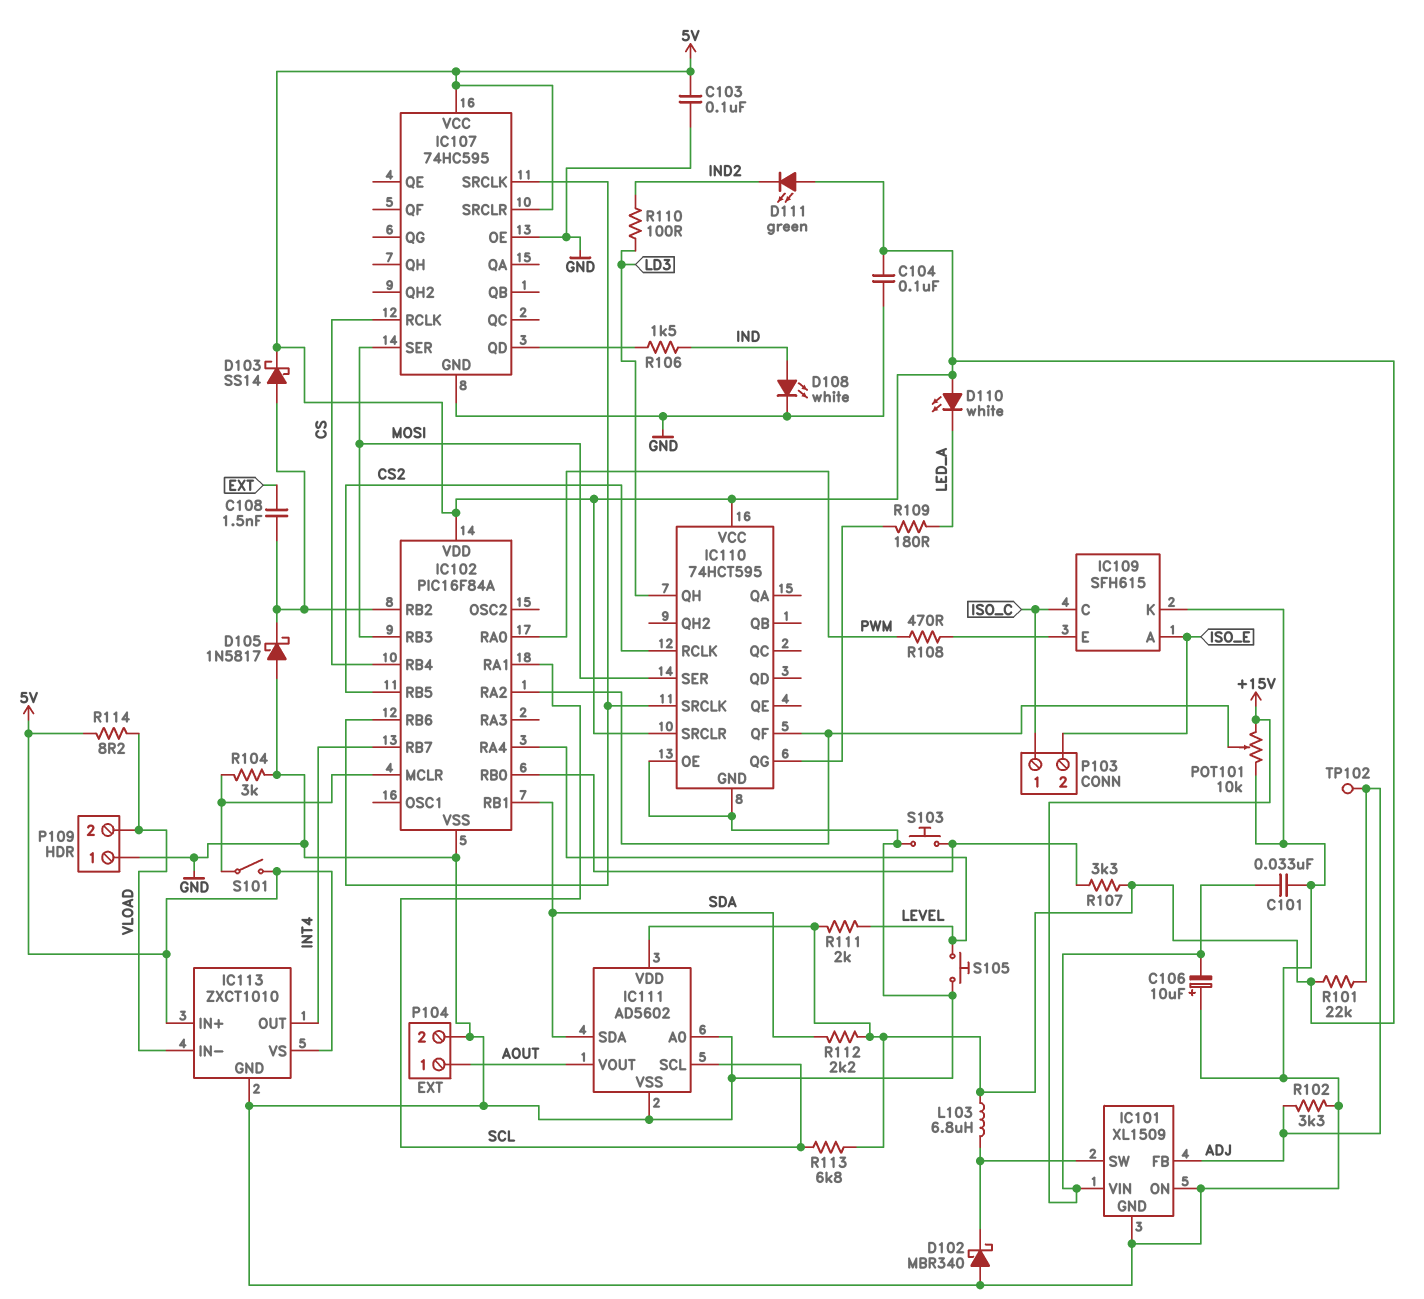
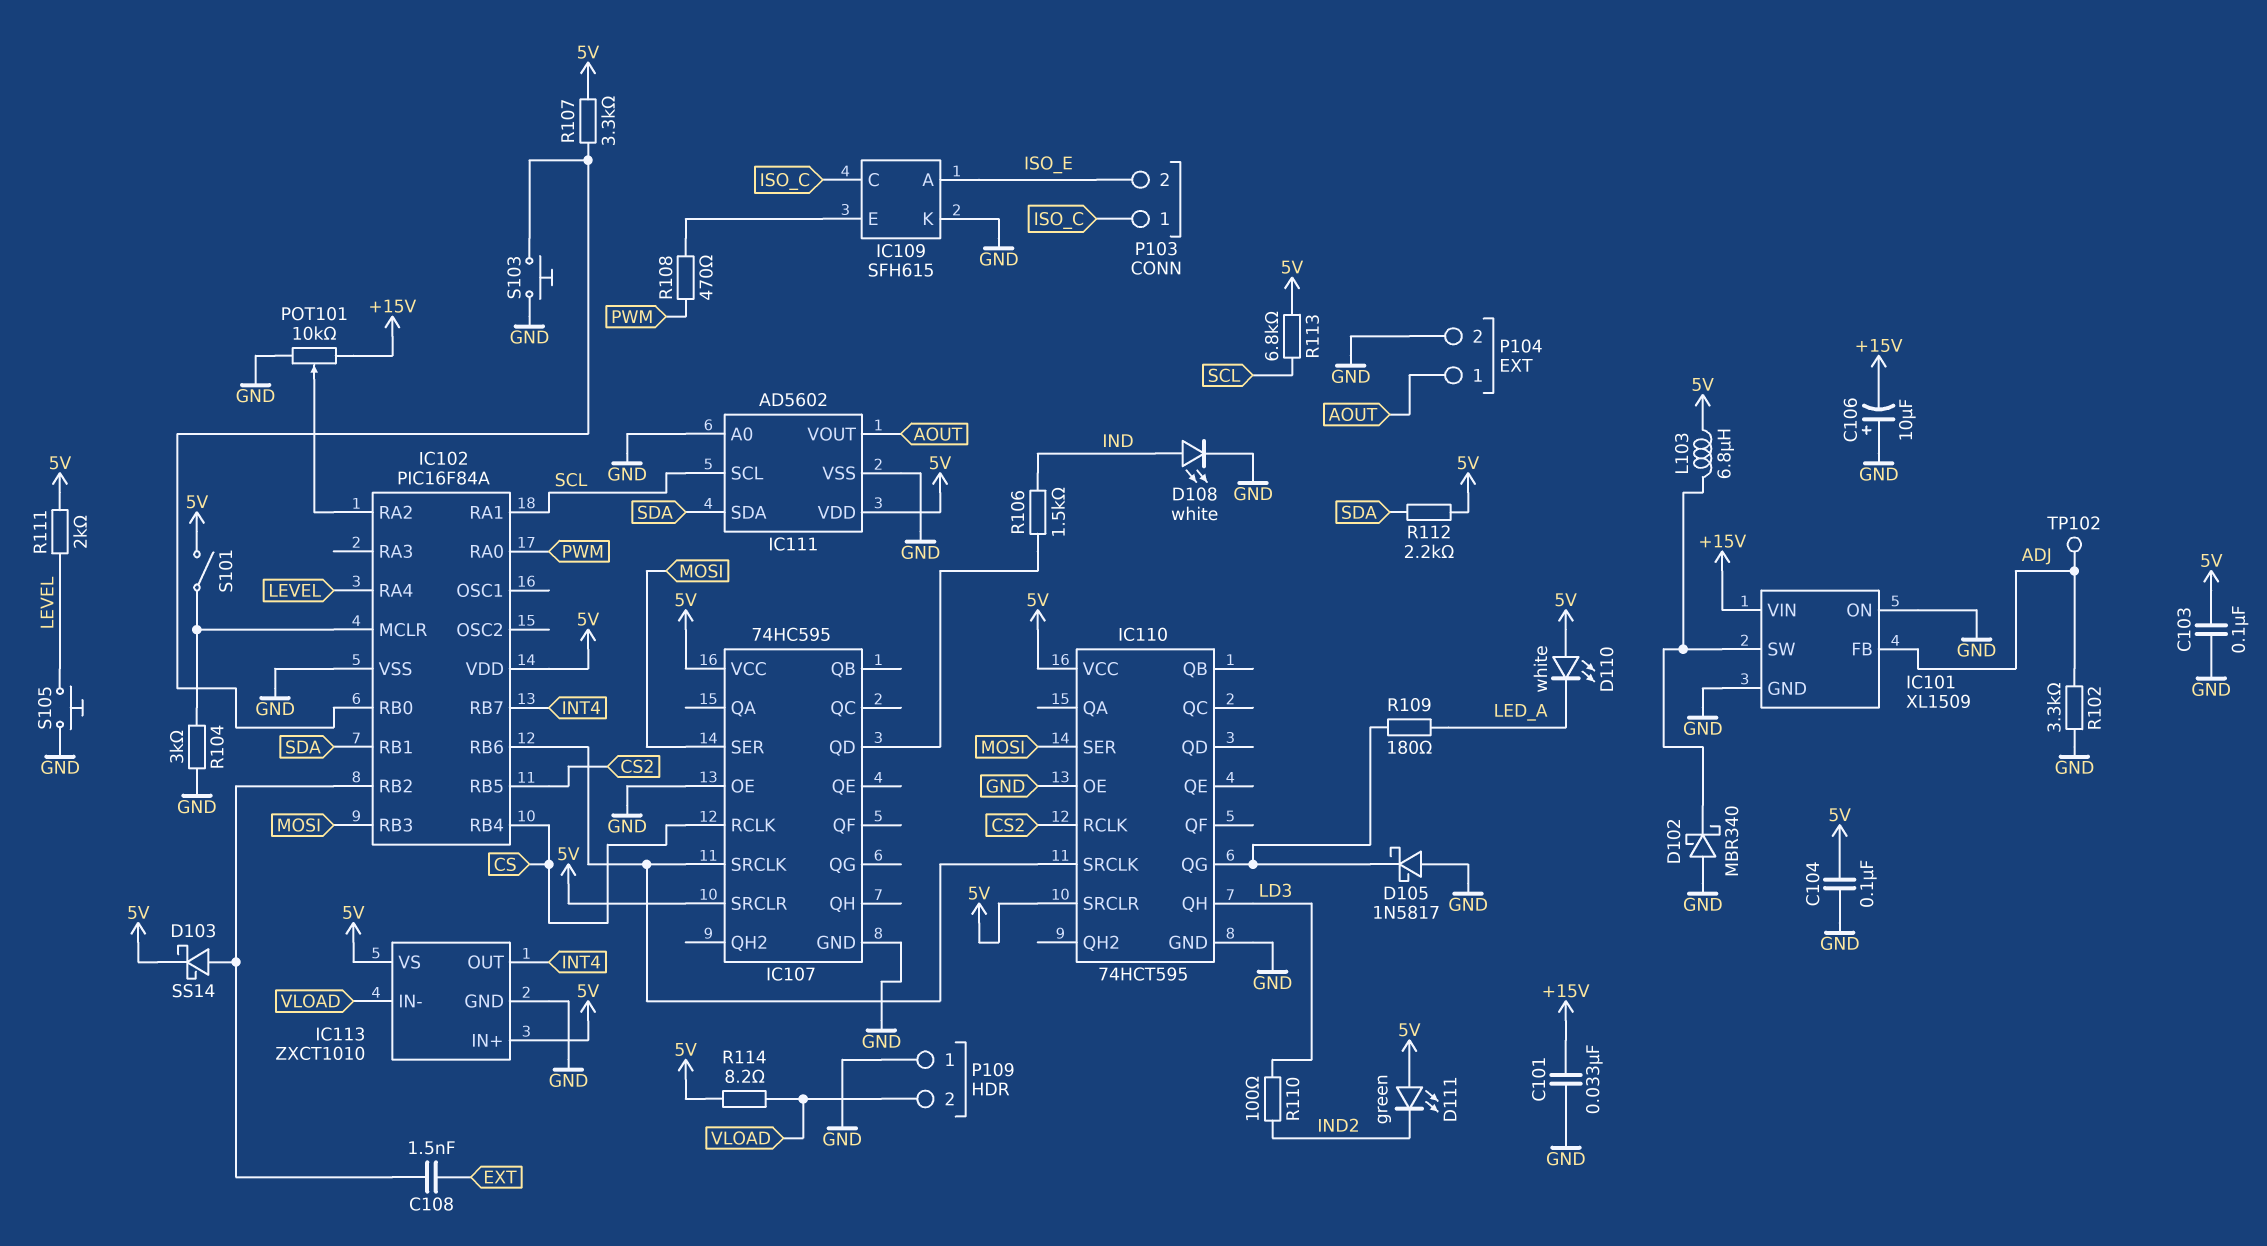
D105: schottky 1N5817 (A GND, K IC102/RB2) -> schottky 1N5817 (A GND, K IC110/QG)
IC110 pin QF: IC102/RA2 -> none
R101: 22k (5V, ADJ) -> none

